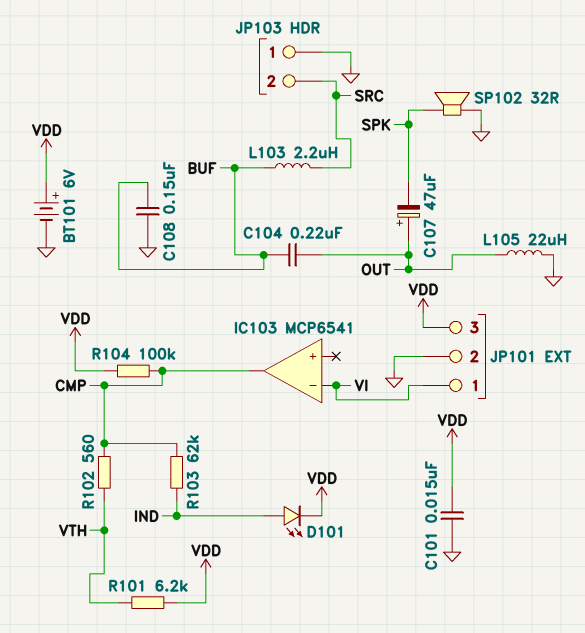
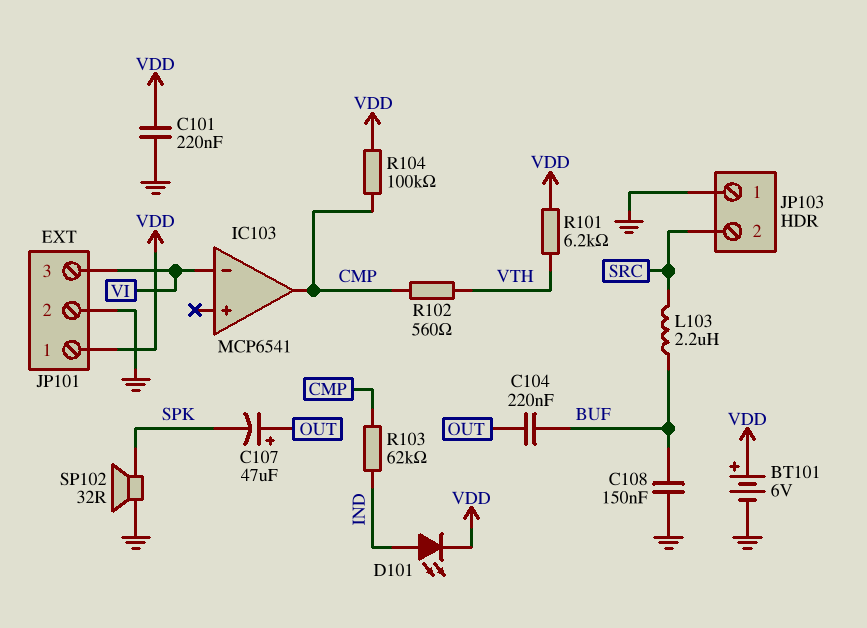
C101: 15nF (GND, VDD) -> 220nF (GND, VDD)
JP101 pin 1: VI -> VDD
JP101 pin 3: VDD -> VI
L105: 22uH (GND, OUT) -> none

